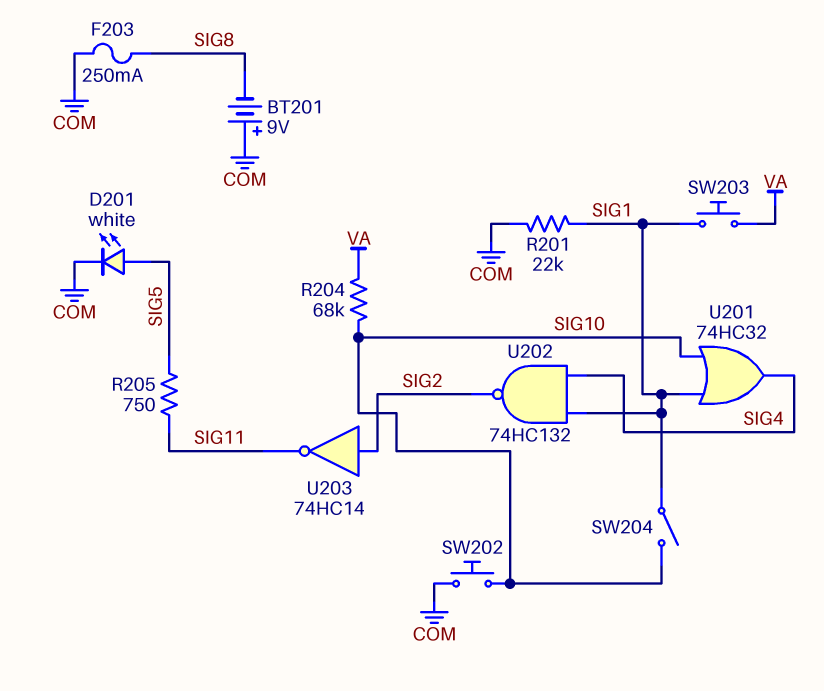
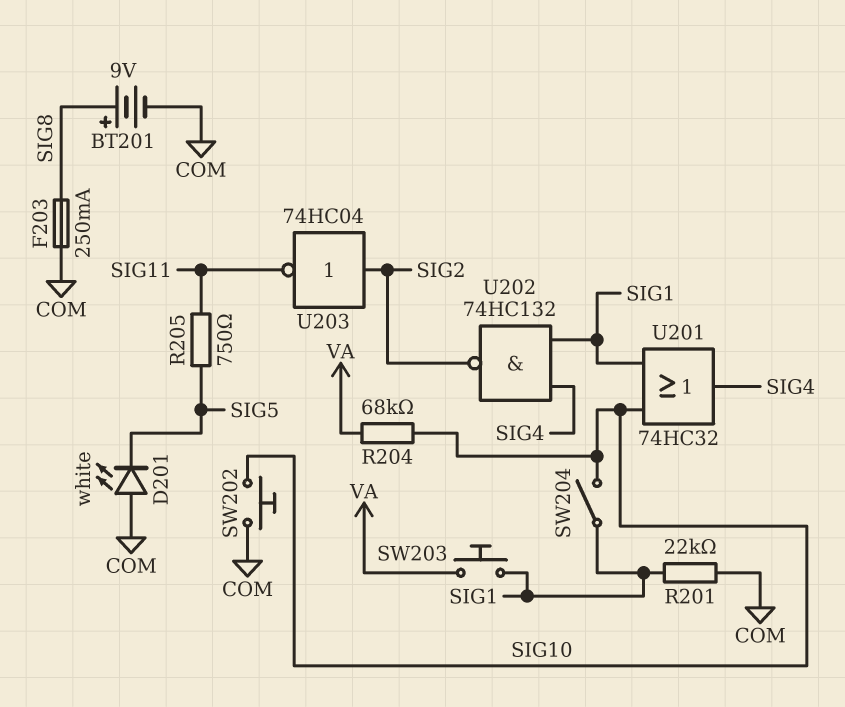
BT201: 9V (plus COM, minus SIG8) -> 9V (plus SIG8, minus COM)
D201: LED white (A SIG5, K COM) -> LED white (A COM, K SIG5)
U203: NOT 74HC14 (in SIG2, out SIG11) -> NOT 74HC04 (in SIG2, out SIG11)

